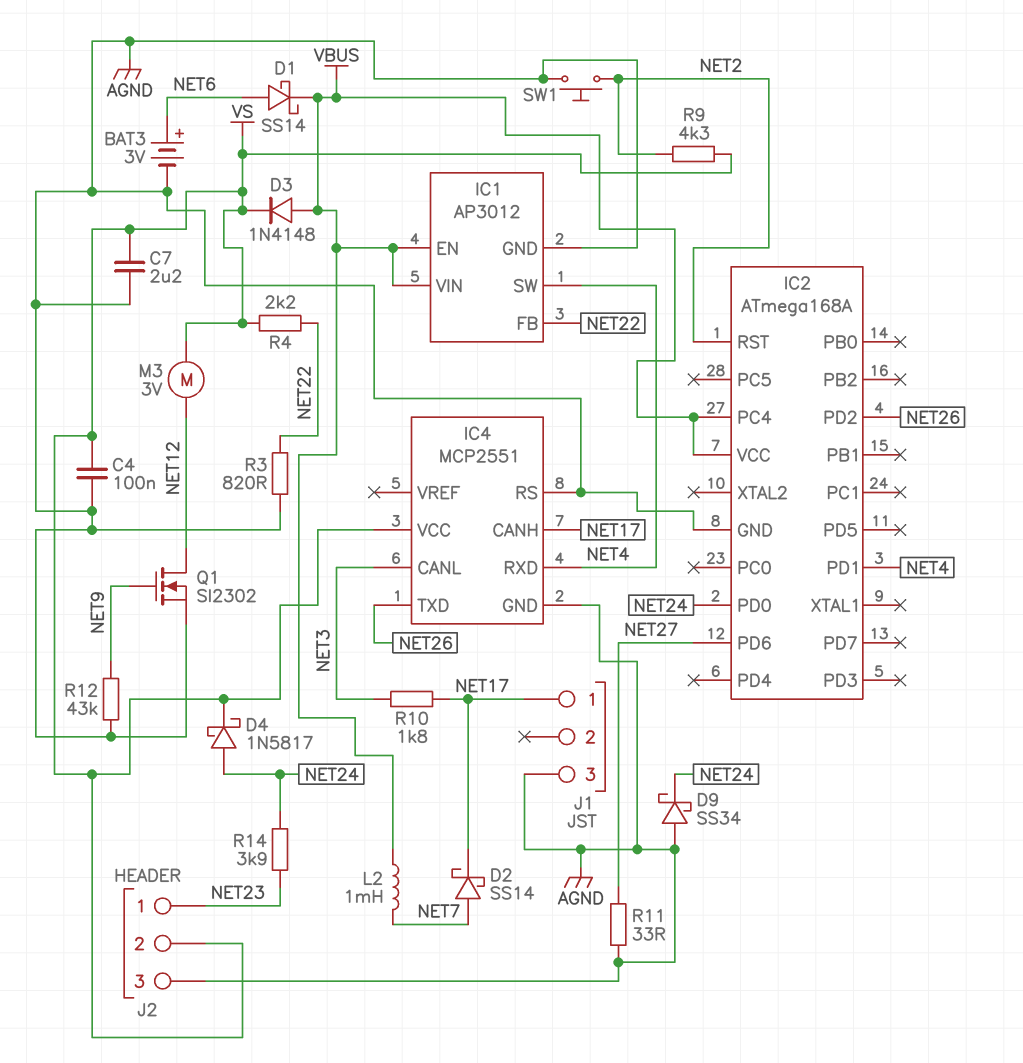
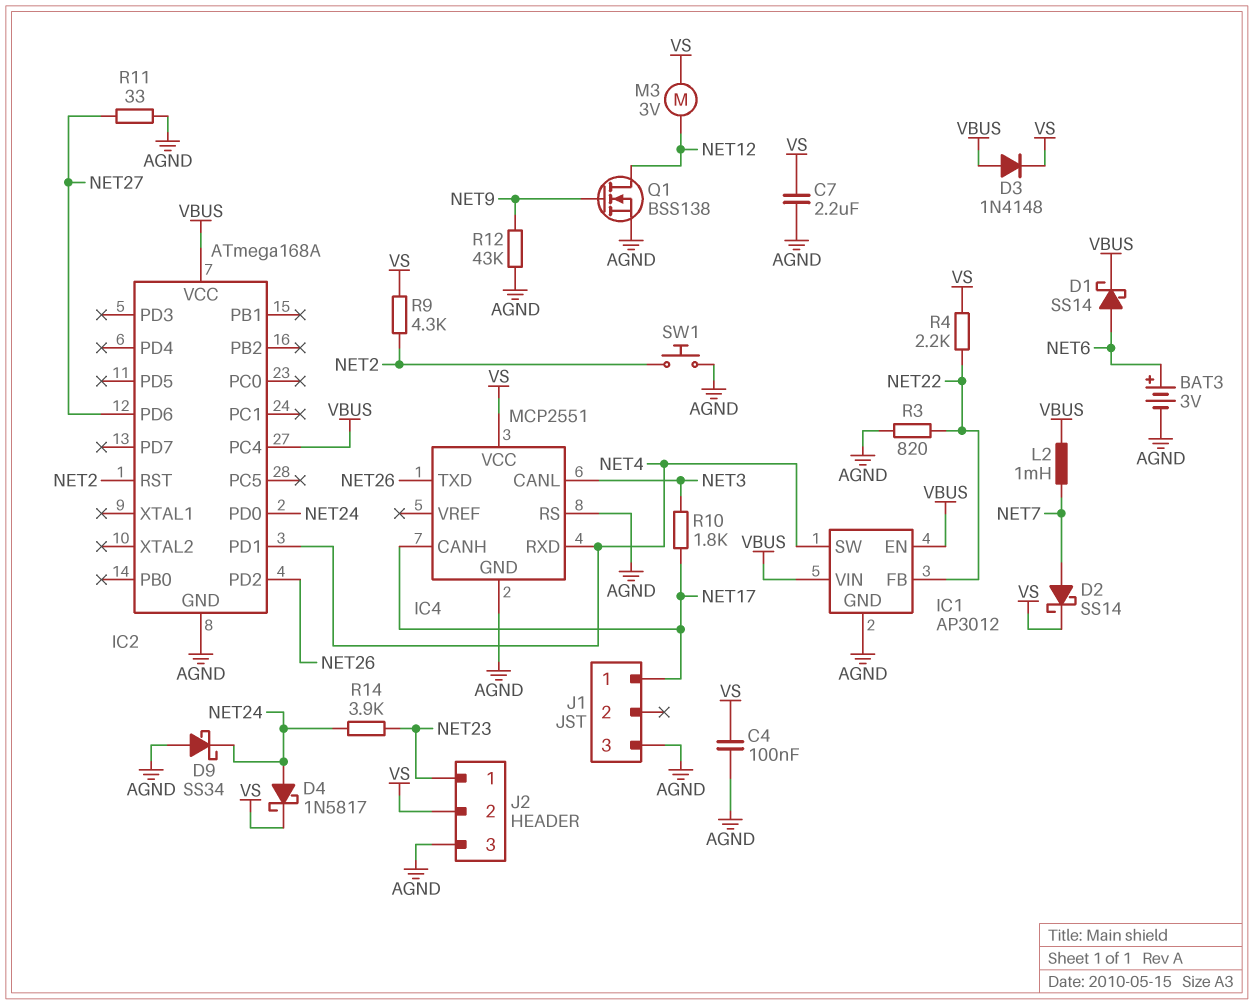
D2: schottky SS14 (A NET7, K NET17) -> schottky SS14 (A NET7, K VS)
Q1: NMOS SI2302 (G NET9, D NET12, S AGND) -> NMOS BSS138 (G NET9, D NET12, S AGND)

